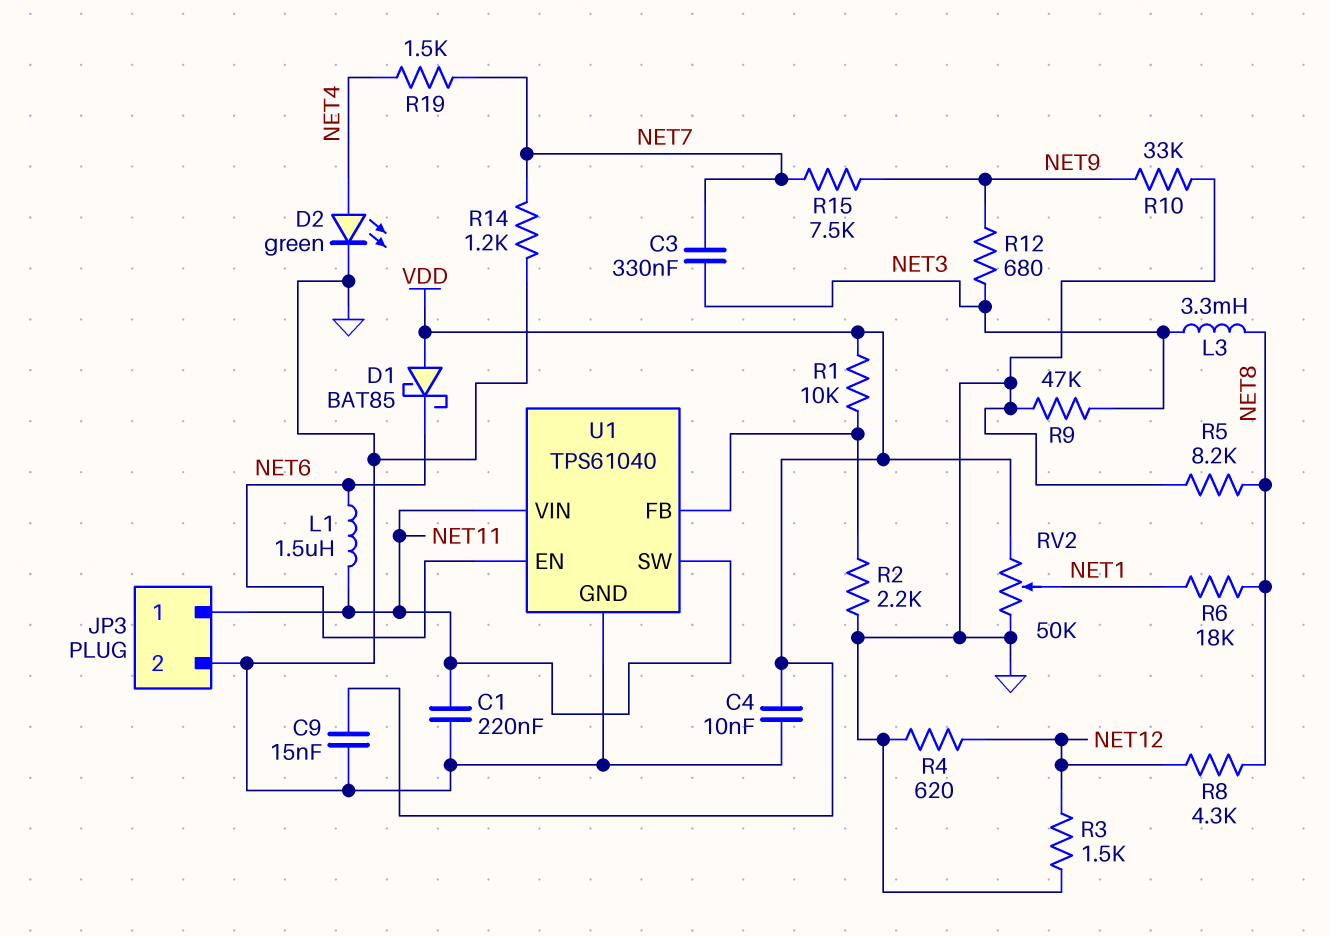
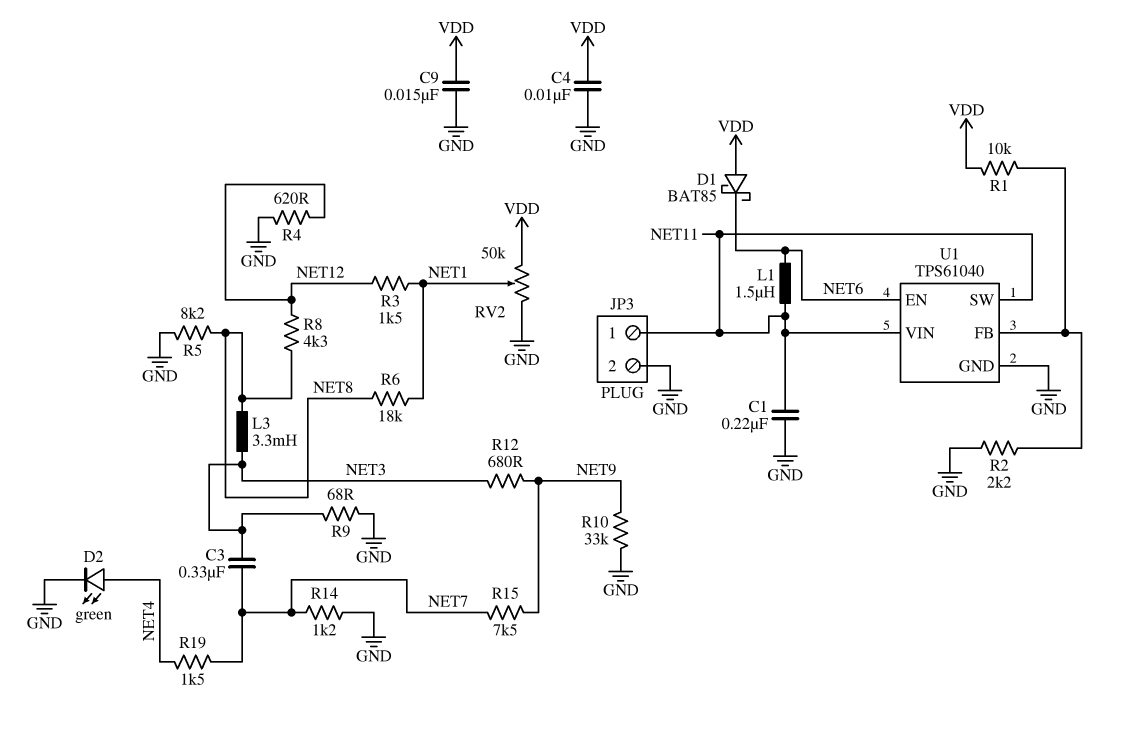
R3: 1.5k (GND, NET12) -> 1.5k (NET1, NET12)
R9: 47k (GND, NET3) -> 68 (GND, NET3)

